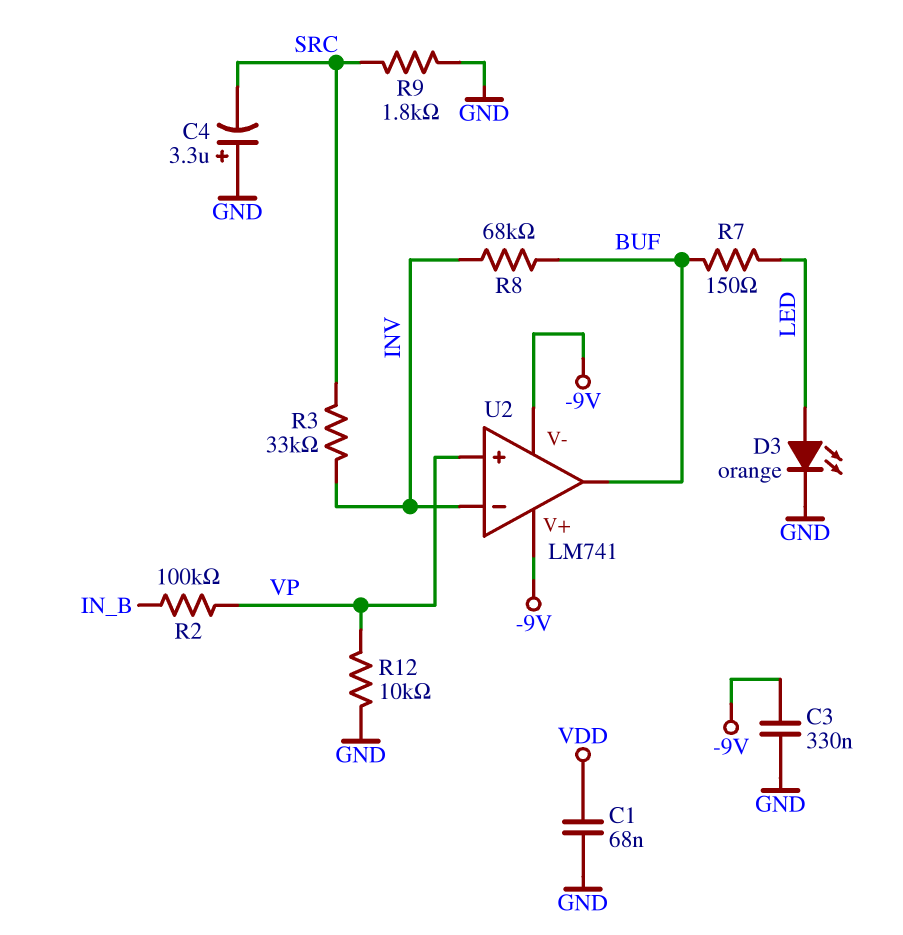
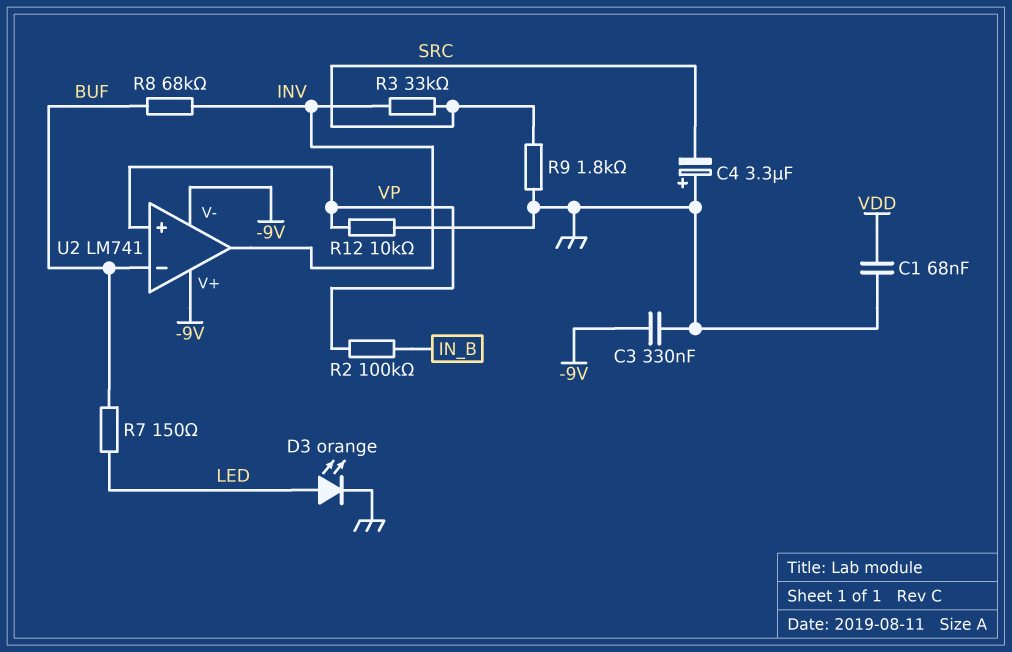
U2 pin in-: INV -> BUF
U2 pin out: BUF -> INV

